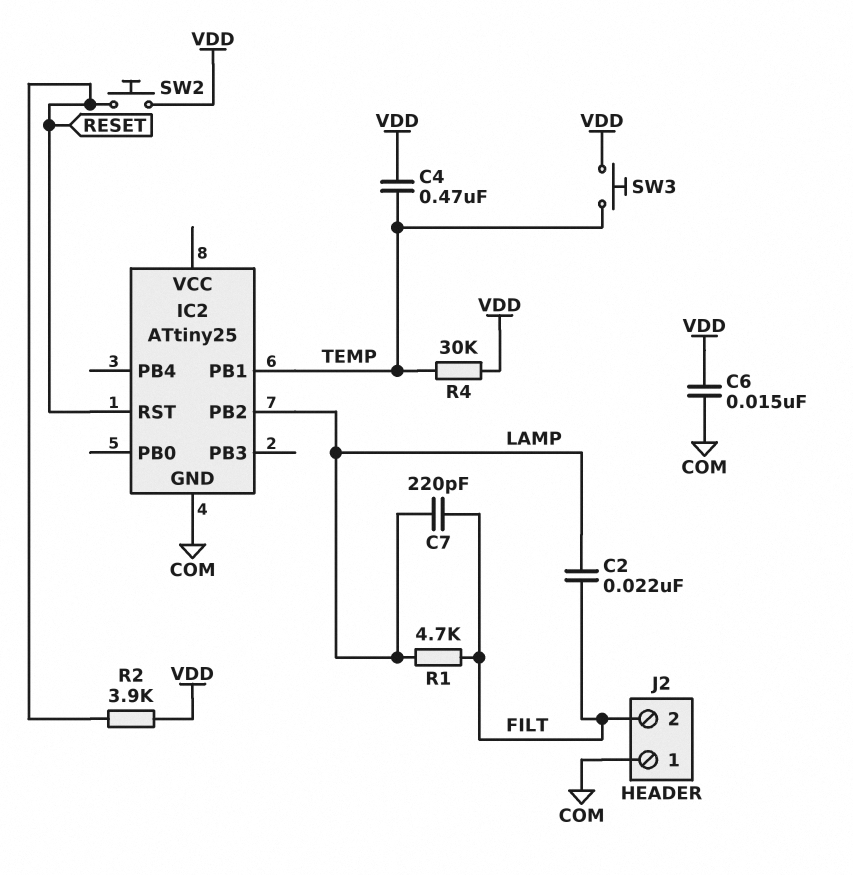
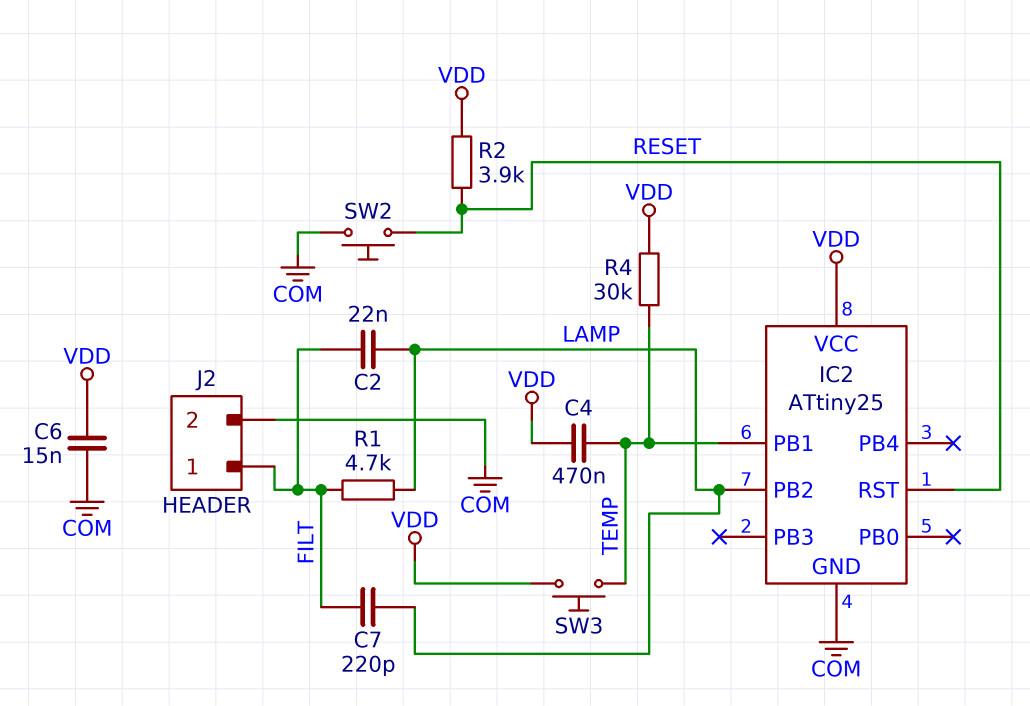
IC2 pin VCC: none -> VDD
J2 pin 1: COM -> FILT
J2 pin 2: FILT -> COM
SW2: button (RESET, VDD) -> button (COM, RESET)

